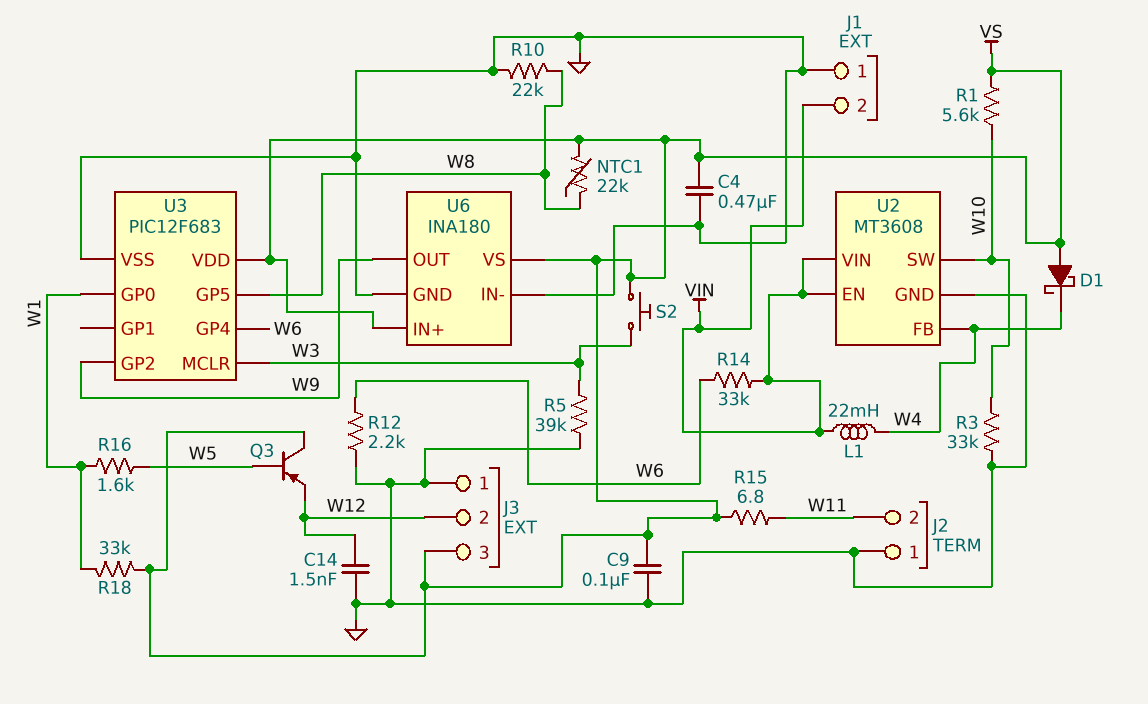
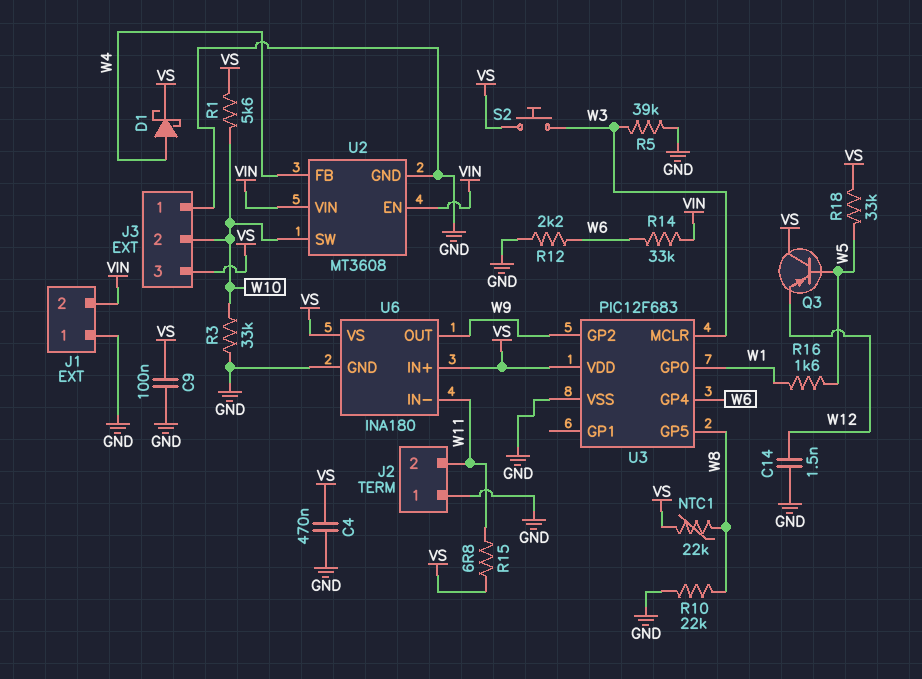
D1: schottky (A VS, K W4) -> schottky (A W4, K VS)
J3 pin 2: W12 -> W10
L1: 22mH (VIN, W4) -> none
R18: 33k (VS, W1) -> 33k (VS, W5)
U6 pin IN-: GND -> W11

